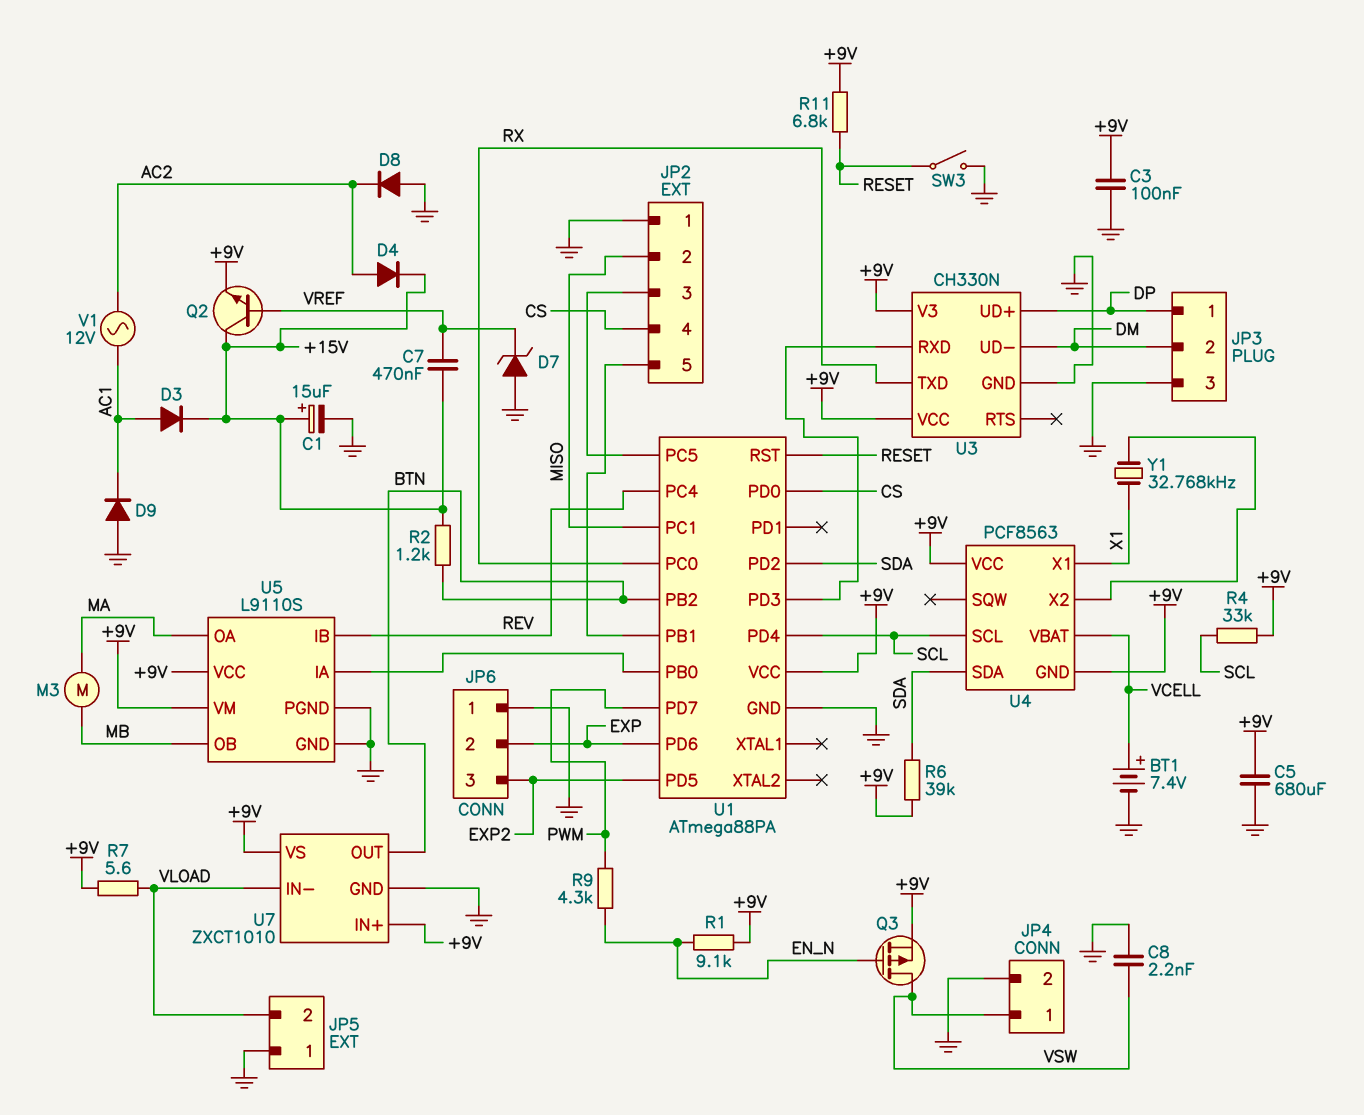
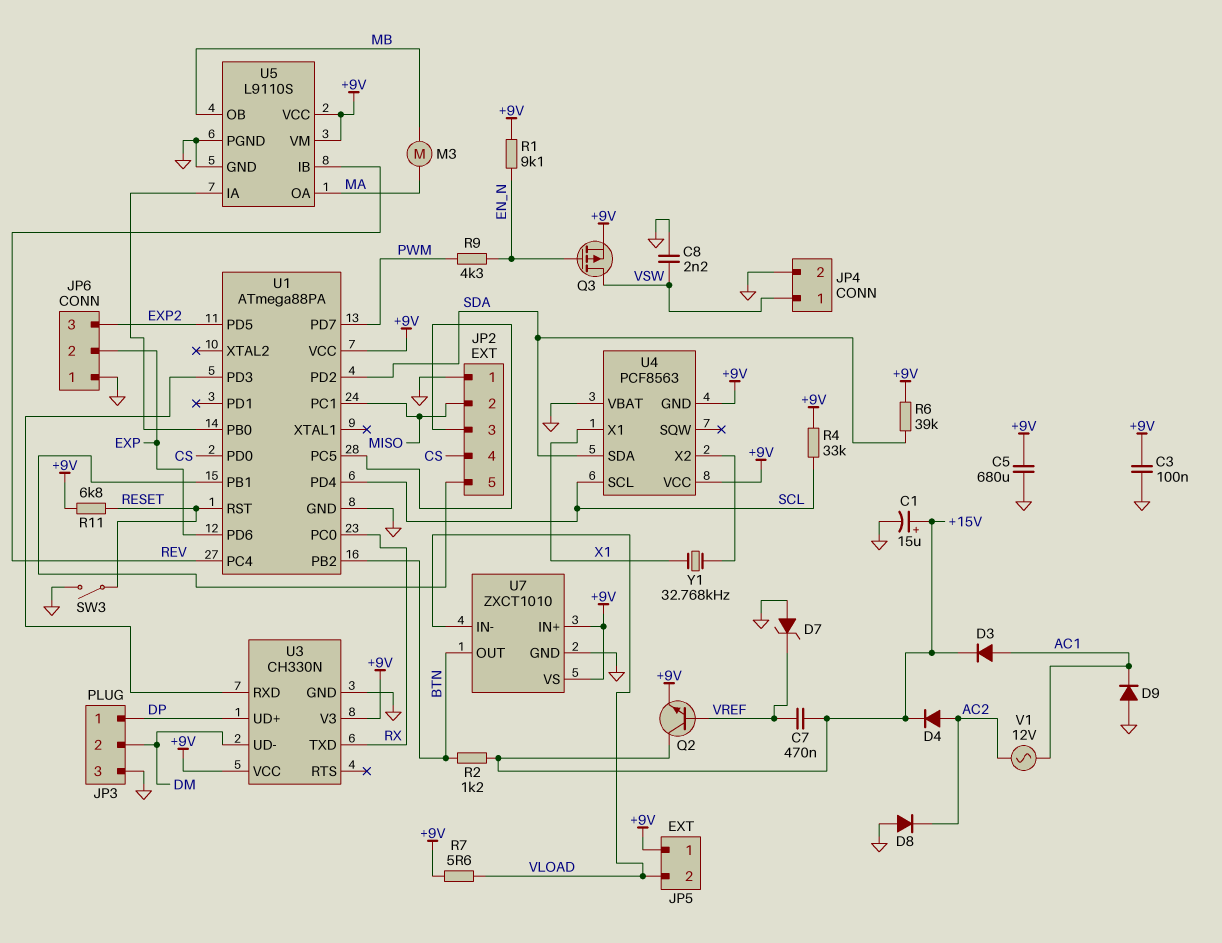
BT1: 7.4V (plus VCELL, minus GND) -> none
JP5 pin 1: GND -> +9V
U4 pin VBAT: VCELL -> GND

